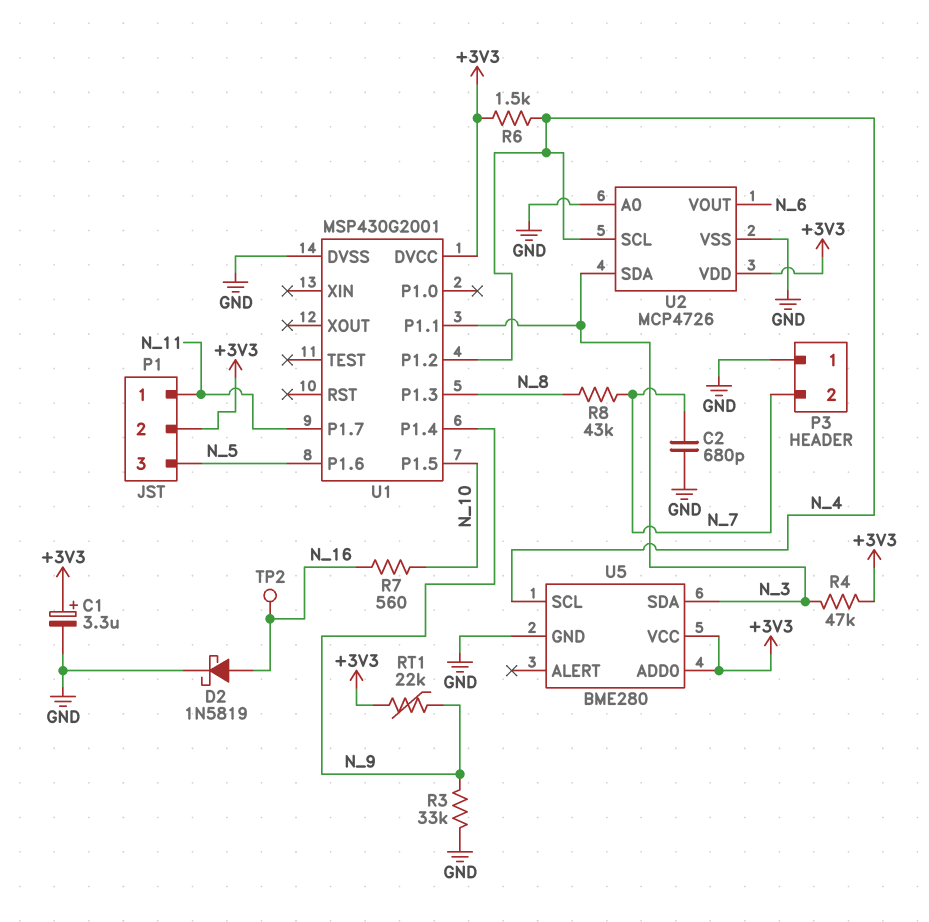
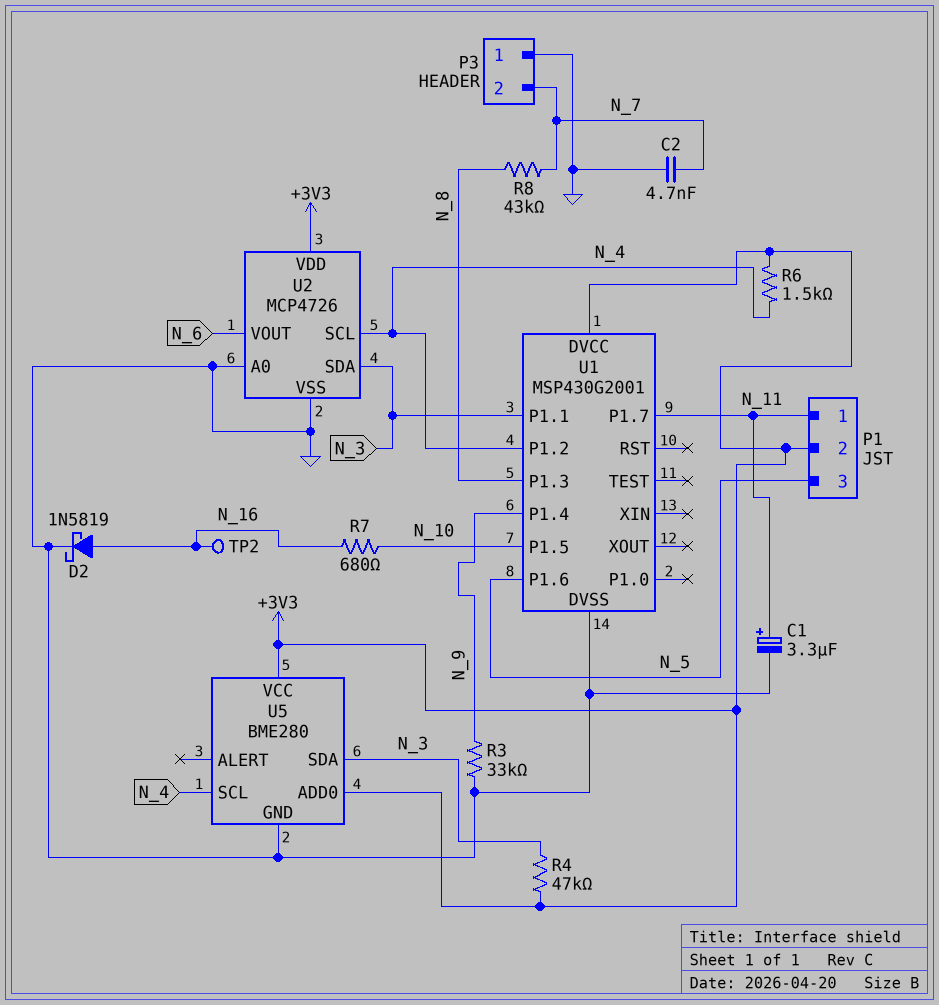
C1: 3.3uF (plus +3V3, minus GND) -> 3.3uF (plus N_11, minus GND)
C2: 680pF (GND, N_7) -> 4.7nF (GND, N_7)
R7: 560 (N_10, N_16) -> 680 (N_10, N_16)
RT1: 22k (+3V3, N_9) -> none

